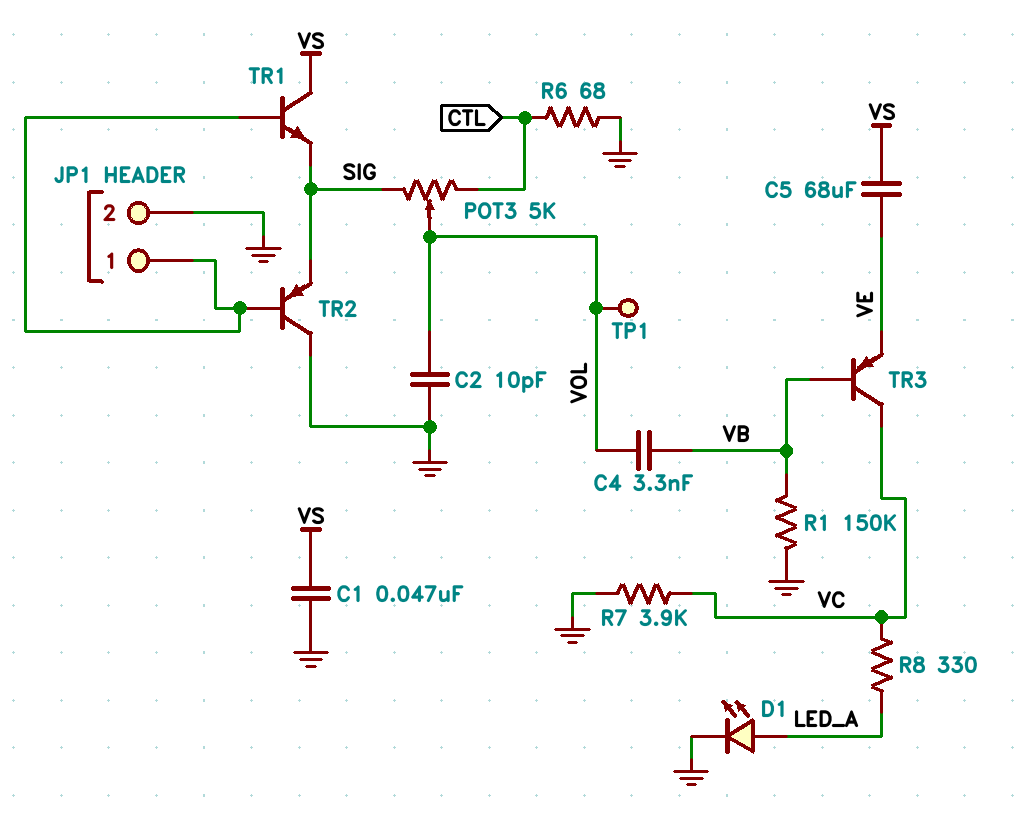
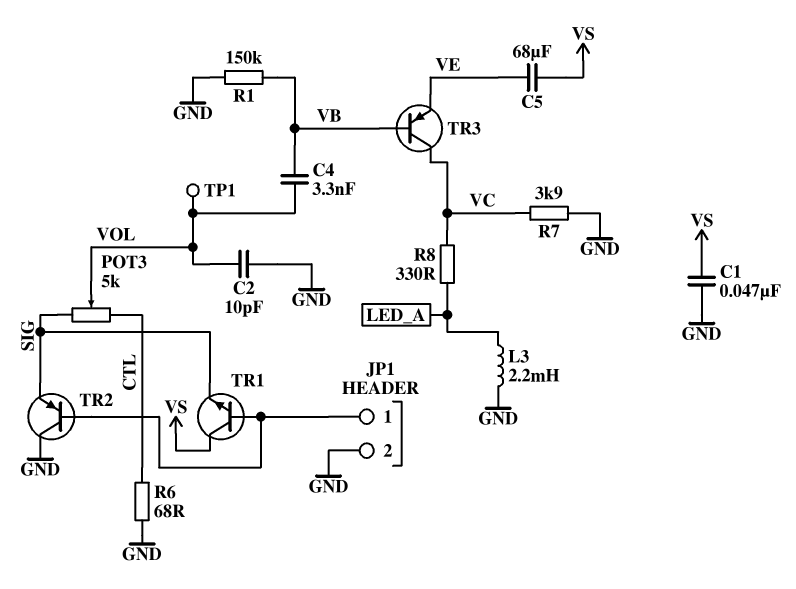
D1: LED (A LED_A, K GND) -> none
L3: none -> 2.2mH (GND, LED_A)

